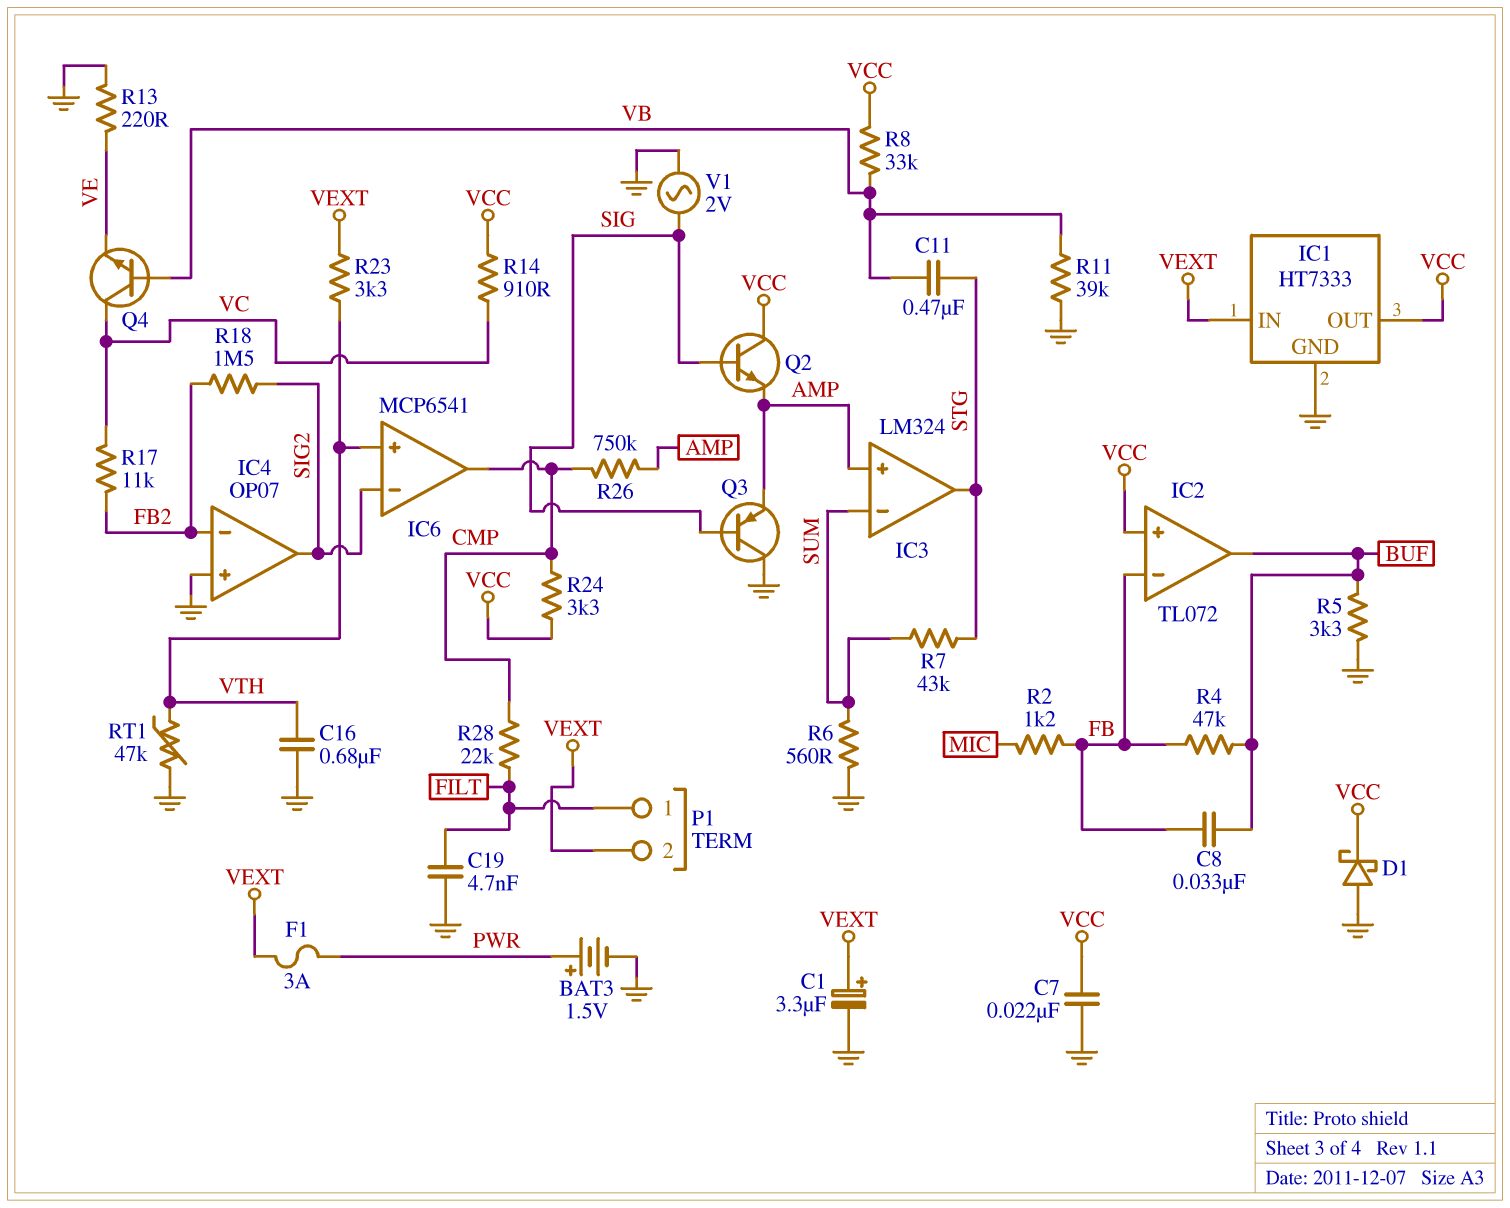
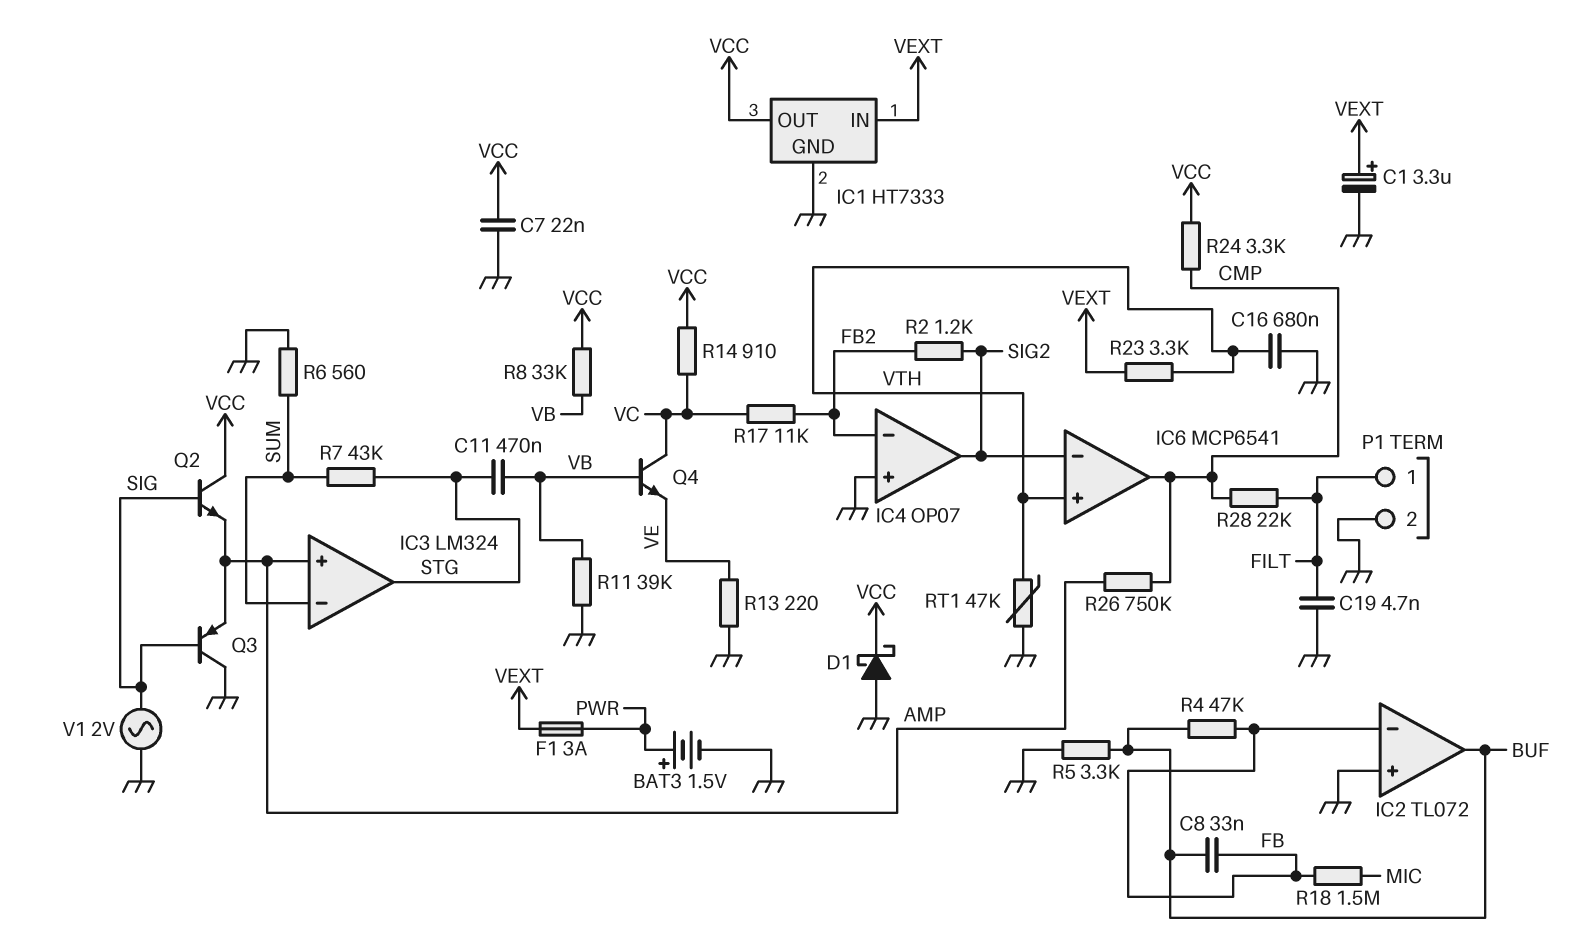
IC2 pin in+: VCC -> GND
P1 pin 2: VEXT -> GND
R2: 1.2k (FB, MIC) -> 1.2k (FB2, SIG2)
R18: 1.5M (FB2, SIG2) -> 1.5M (FB, MIC)

